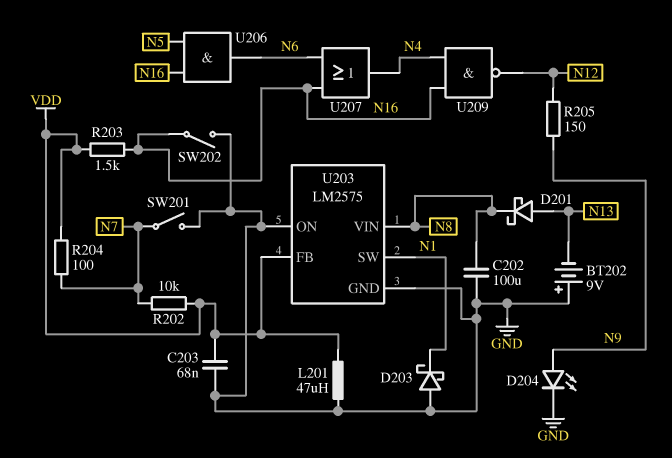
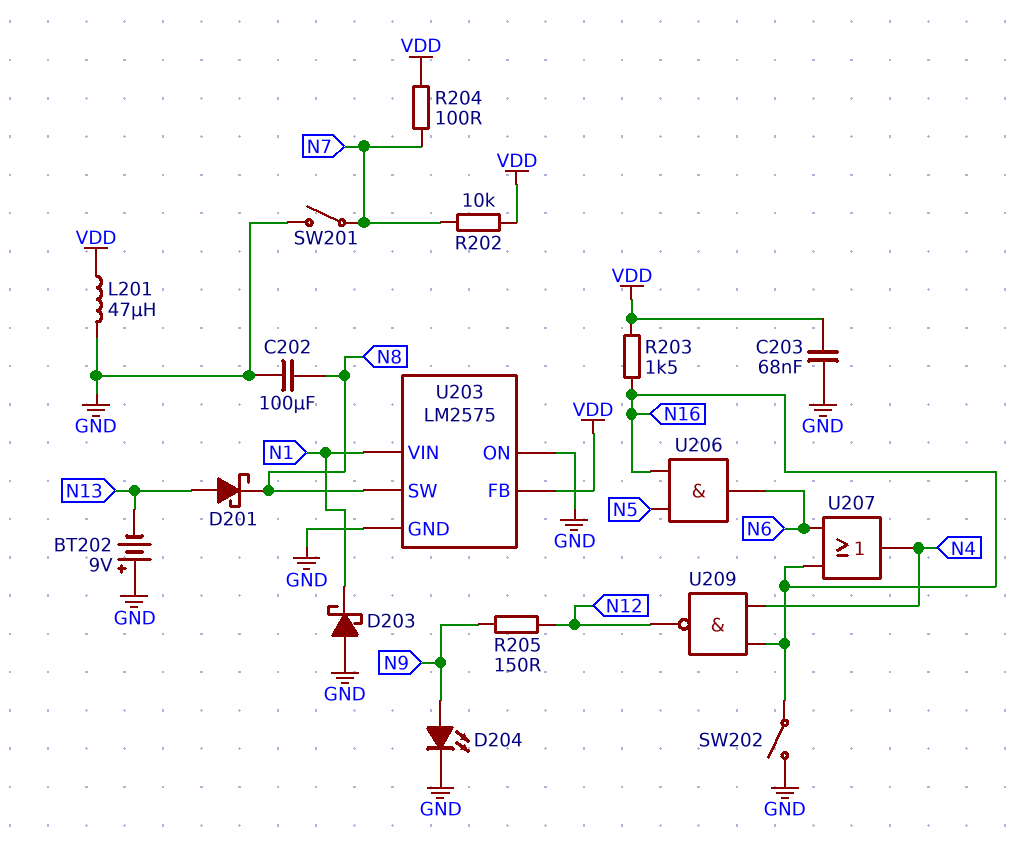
U203 pin SW: N1 -> N8
U203 pin VIN: N8 -> N1

